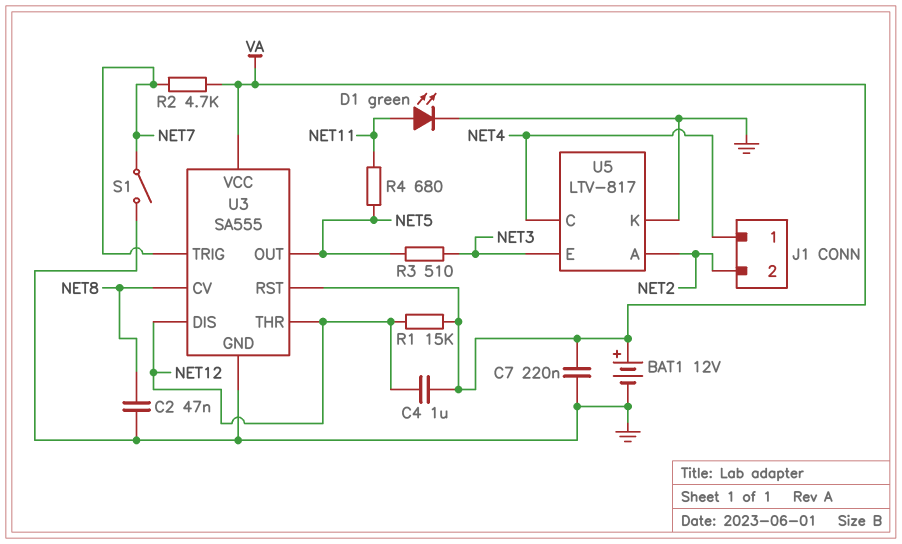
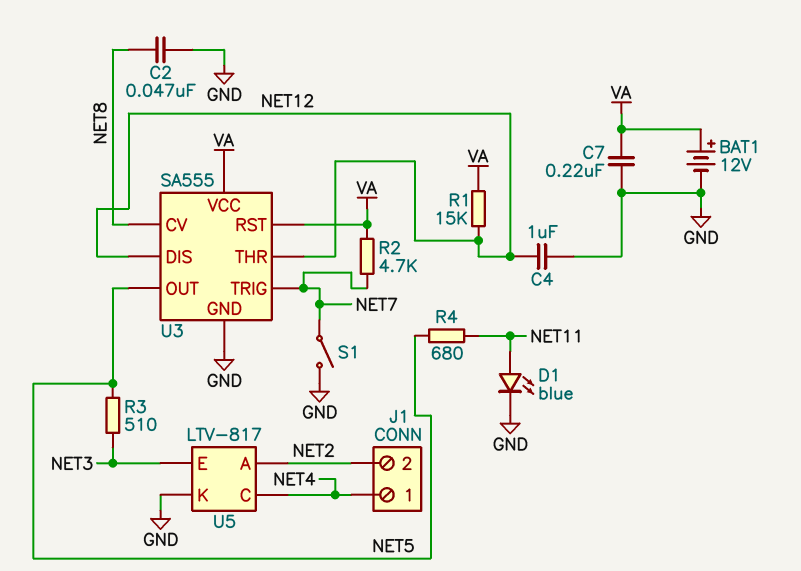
C4: 1uF (NET12, VA) -> 1uF (GND, NET12)
D1: LED green (A NET11, K GND) -> LED blue (A NET11, K GND)

